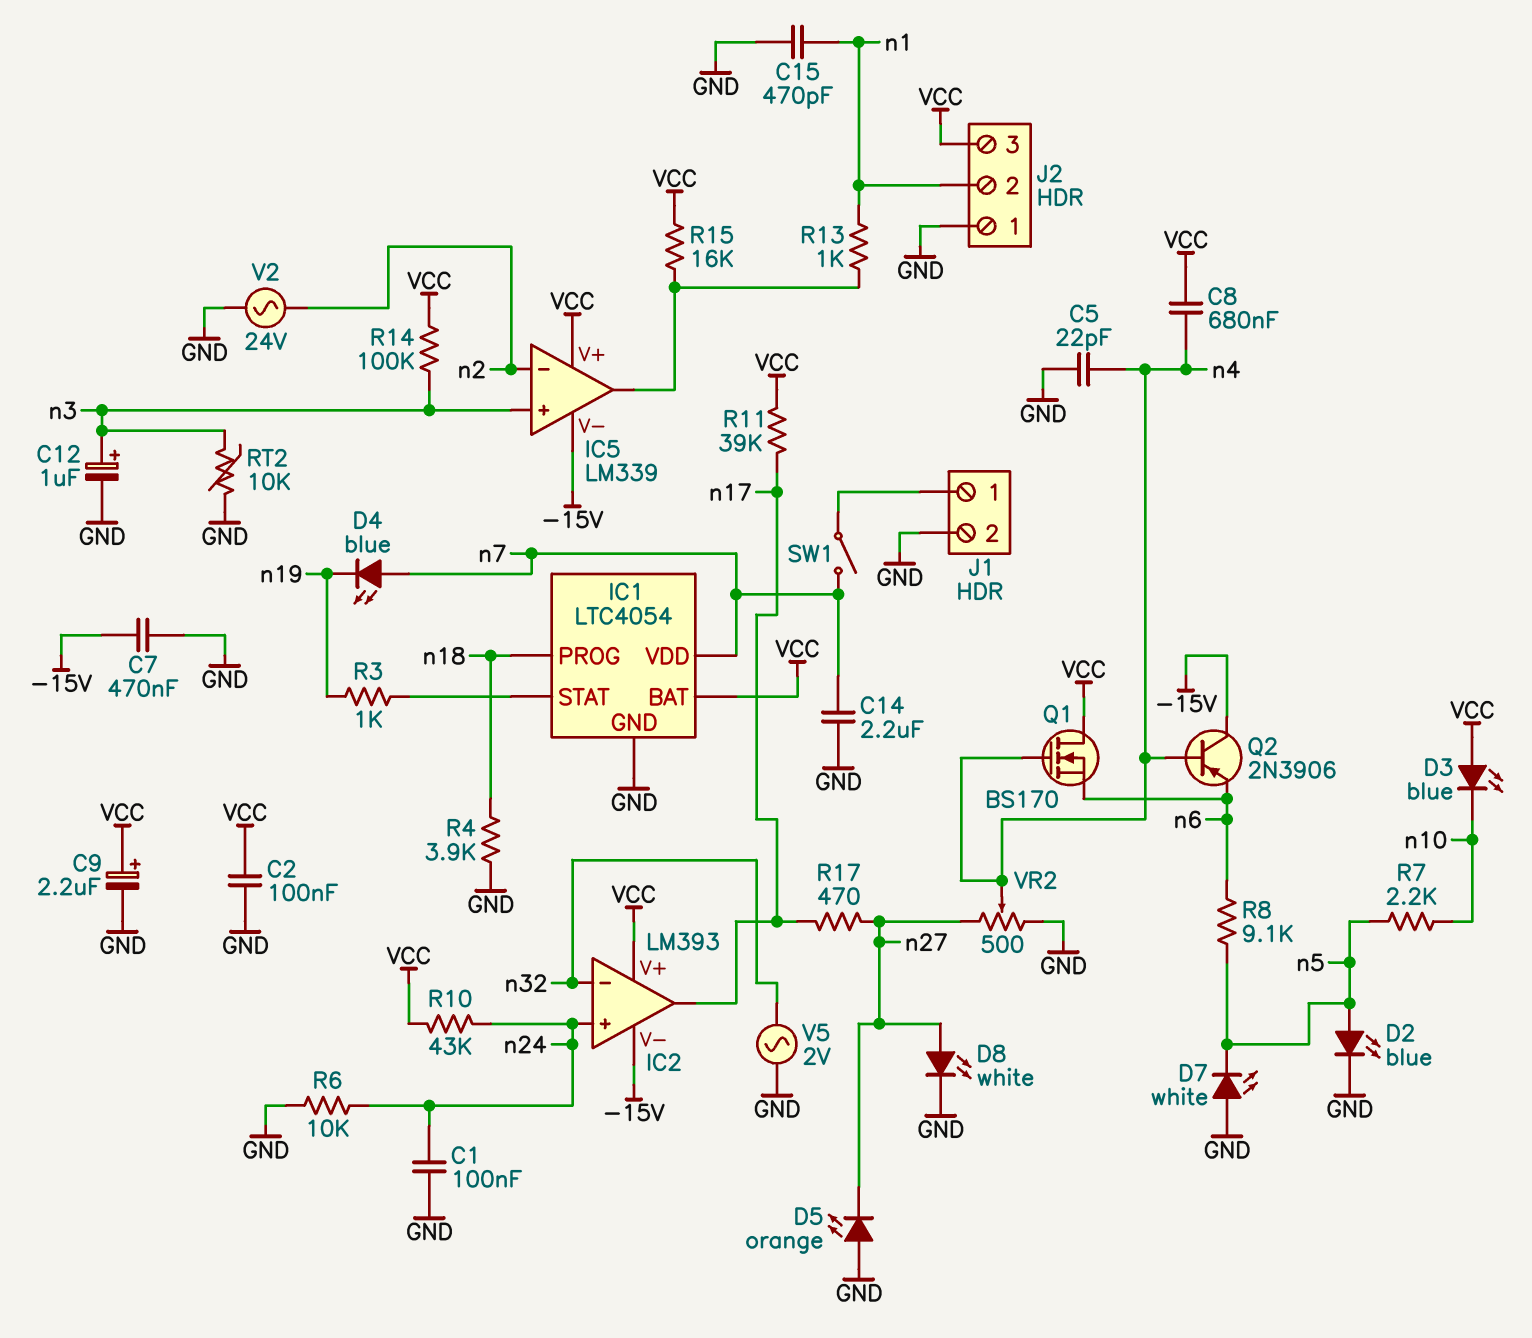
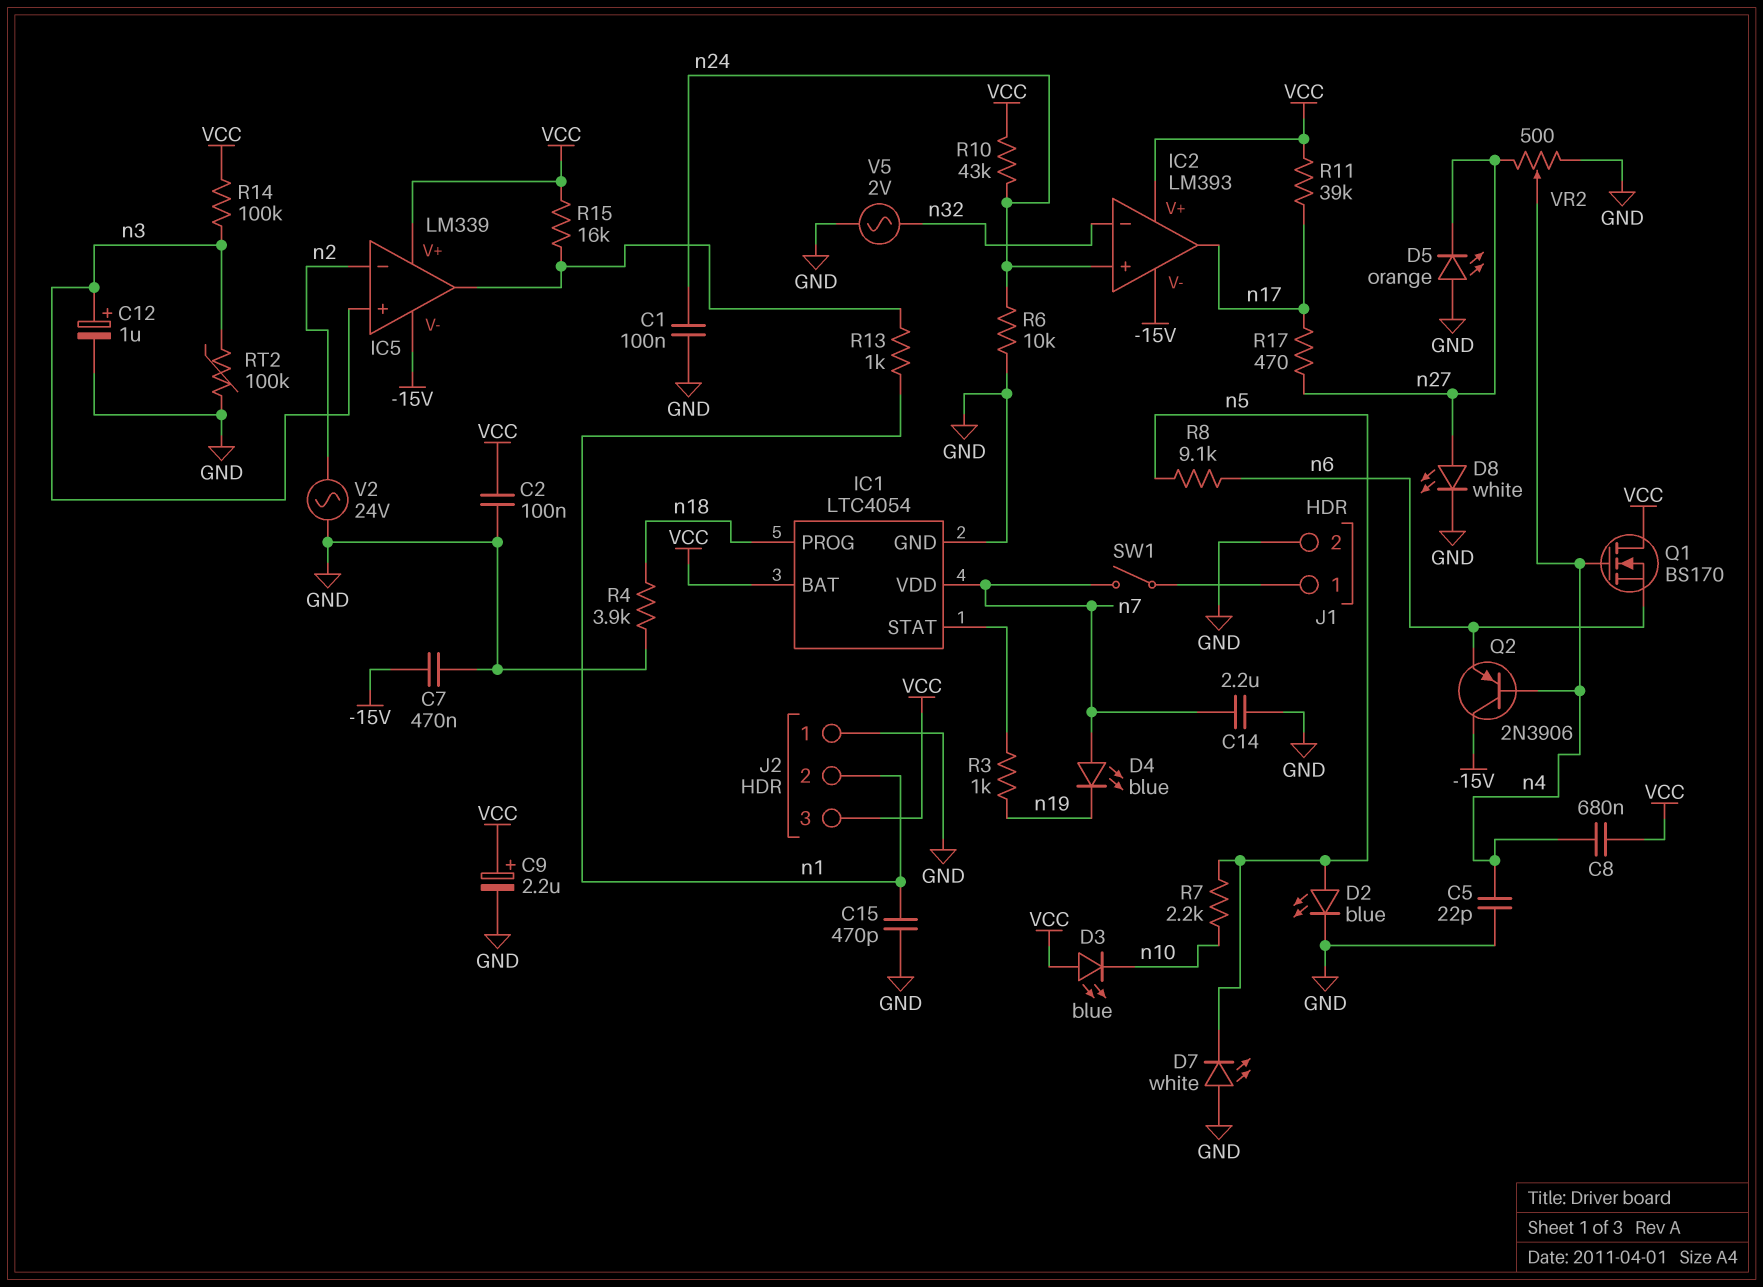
RT2: 10k (GND, n3) -> 100k (GND, n3)

